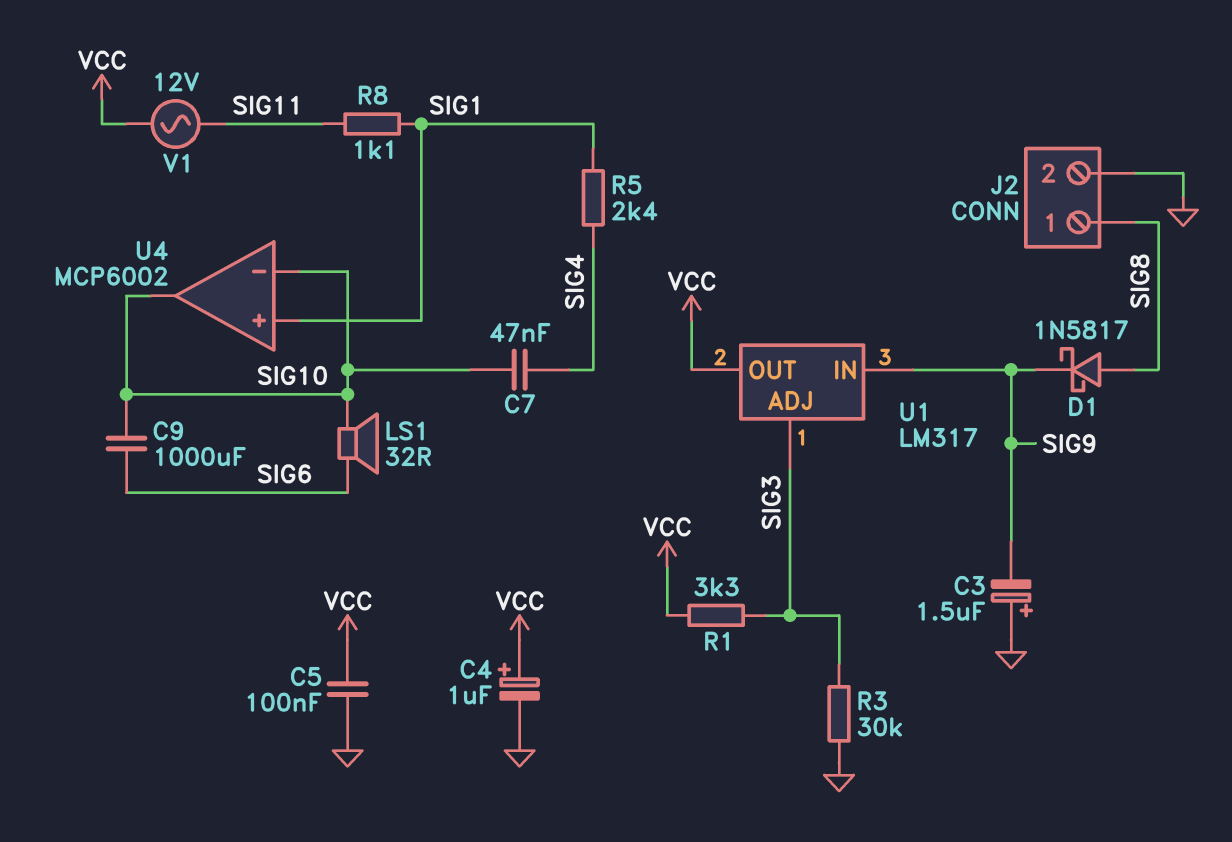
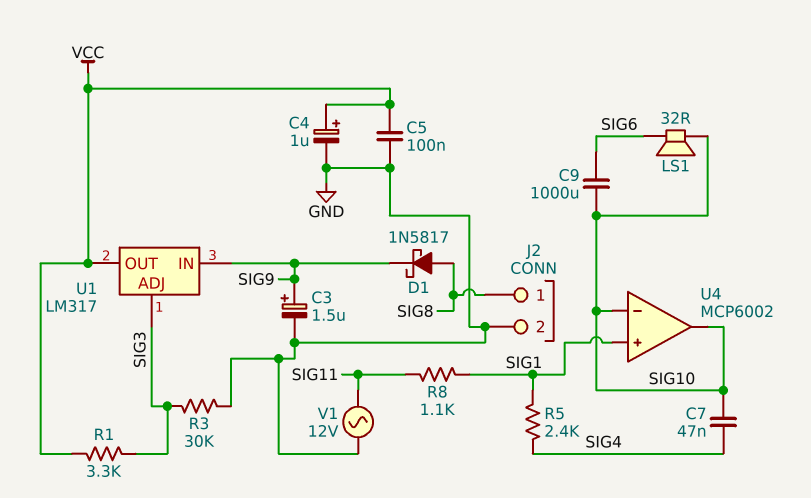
C3: 1.5uF (plus GND, minus SIG9) -> 1.5uF (plus SIG9, minus GND)
V1: AC 12V (SIG11, VCC) -> AC 12V (GND, SIG11)

